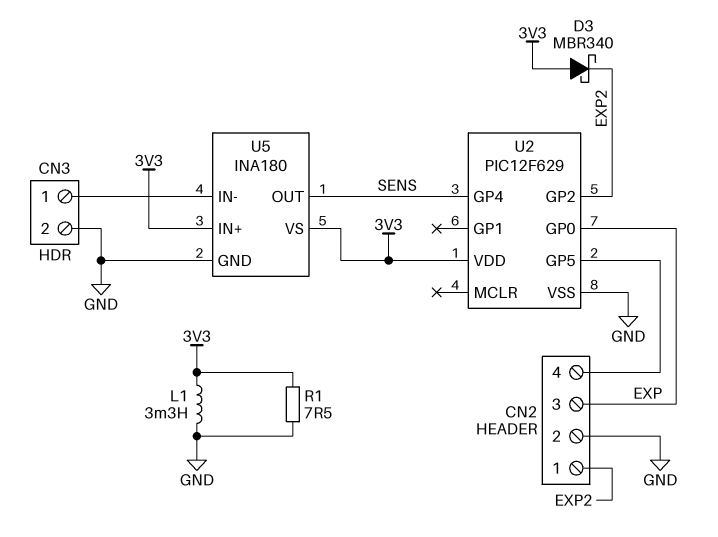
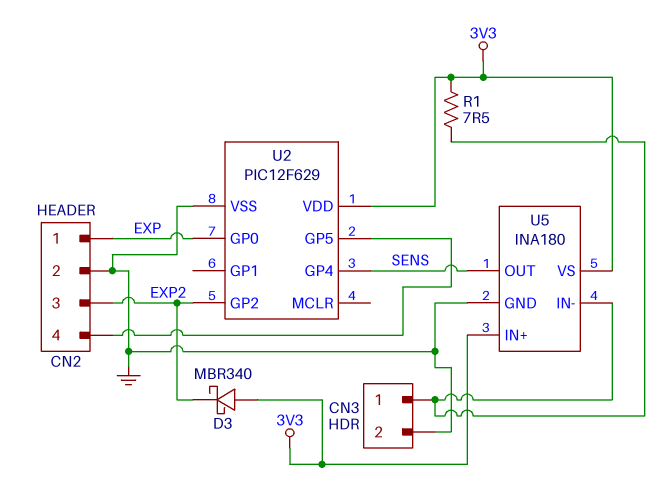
CN2 pin 1: EXP2 -> EXP
CN2 pin 3: EXP -> EXP2
L1: 3.3mH (3V3, GND) -> none
R1: 7.5 (3V3, GND) -> 7.5 (3V3, CN3/1)

